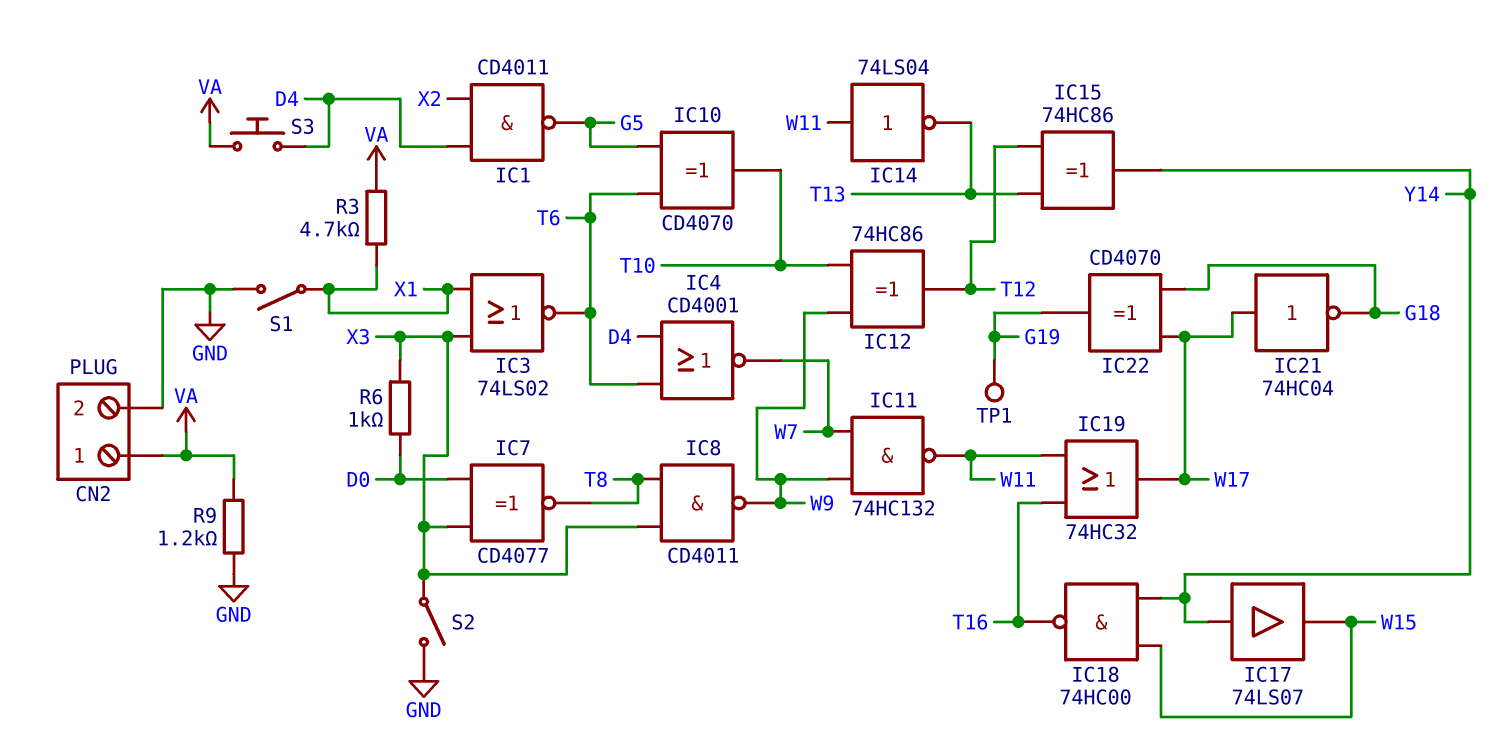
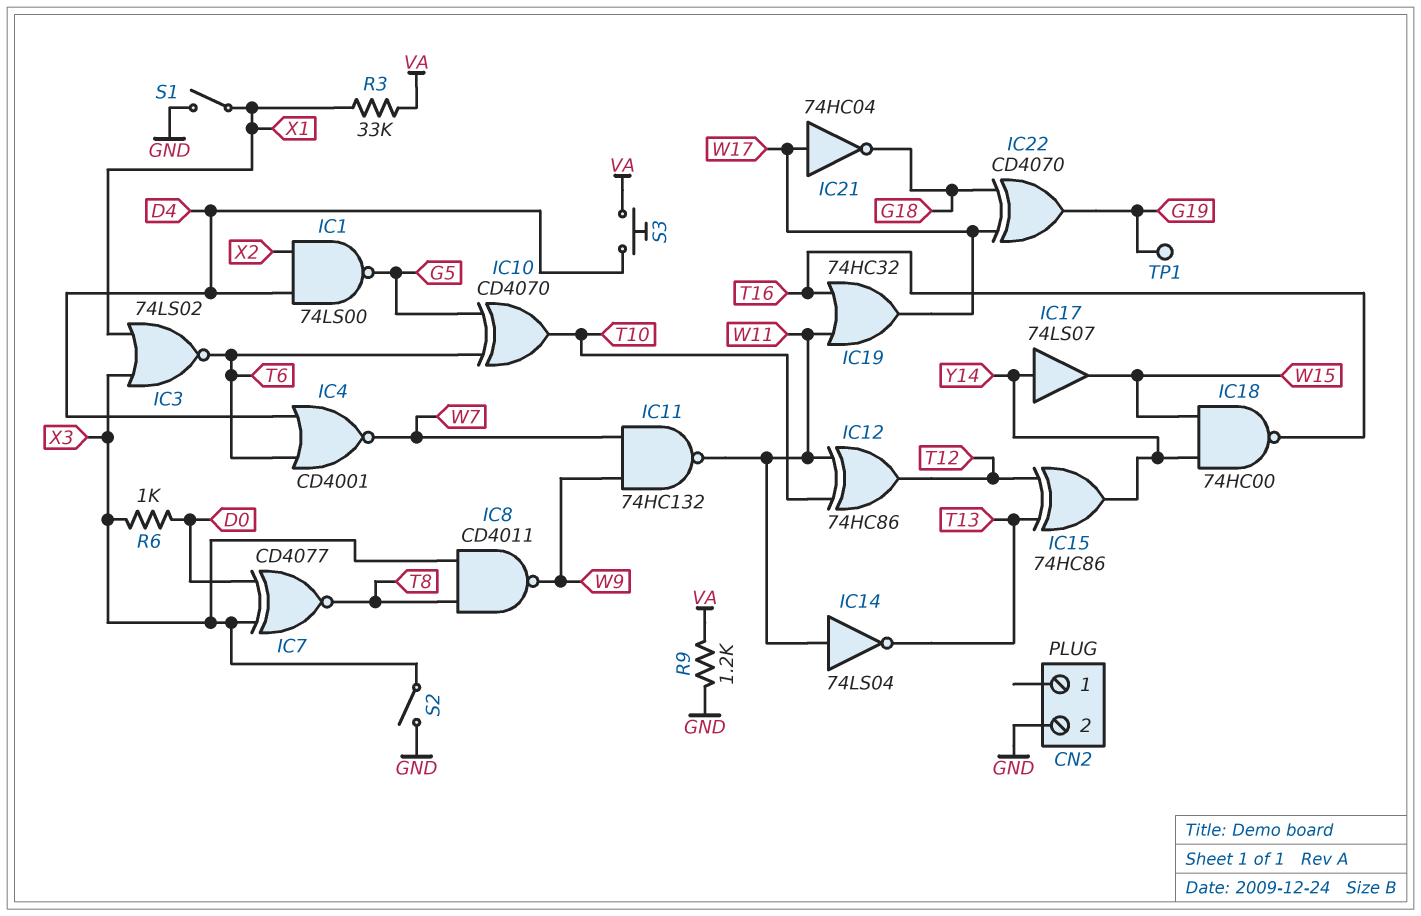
CN2 pin 1: VA -> none
IC1: NAND CD4011 (in D4, in X2, out G5) -> NAND 74LS00 (in D4, in X2, out G5)
IC12: XOR 74HC86 (in T10, in W9, out T12) -> XOR 74HC86 (in T10, in W11, out T12)
R3: 4.7k (VA, X1) -> 33k (VA, X1)

